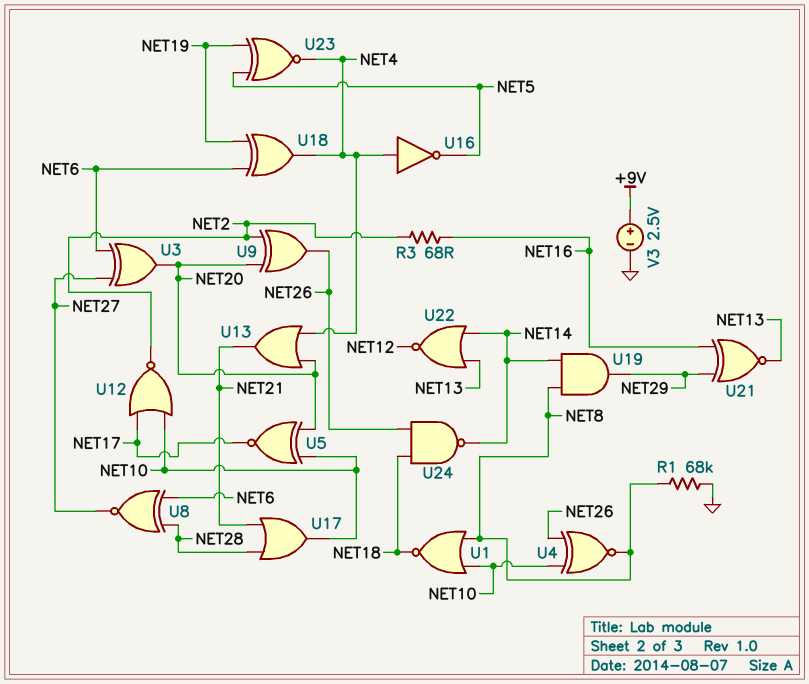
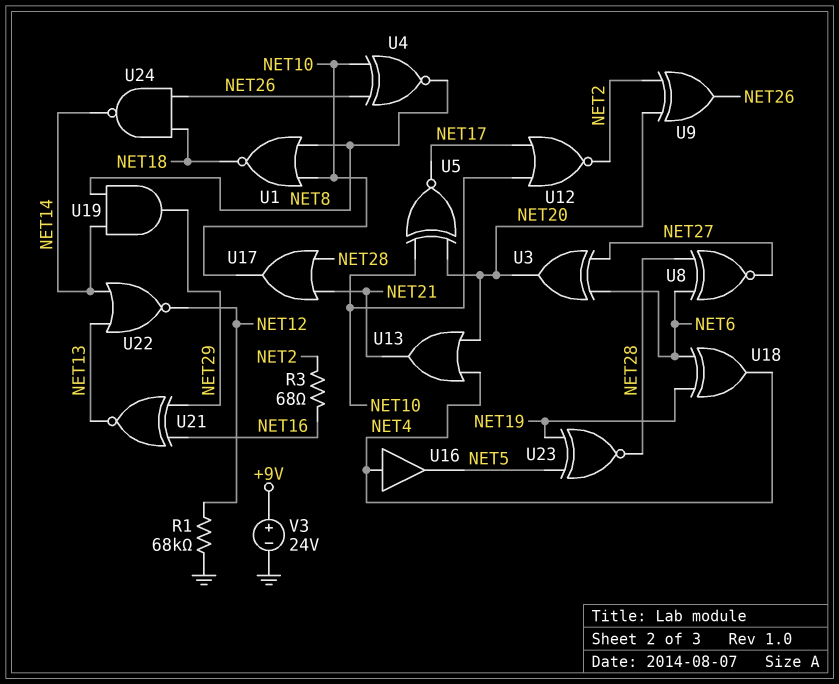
R1: 68k (GND, NET8) -> 68k (GND, NET12)
U16: NOT (in NET4, out NET5) -> buffer (in NET4, out NET5)
U23: XNOR (in NET5, in NET19, out NET4) -> XNOR (in NET5, in NET19, out NET28)
V3: 2.5V (plus +9V, minus GND) -> 24V (plus +9V, minus GND)

